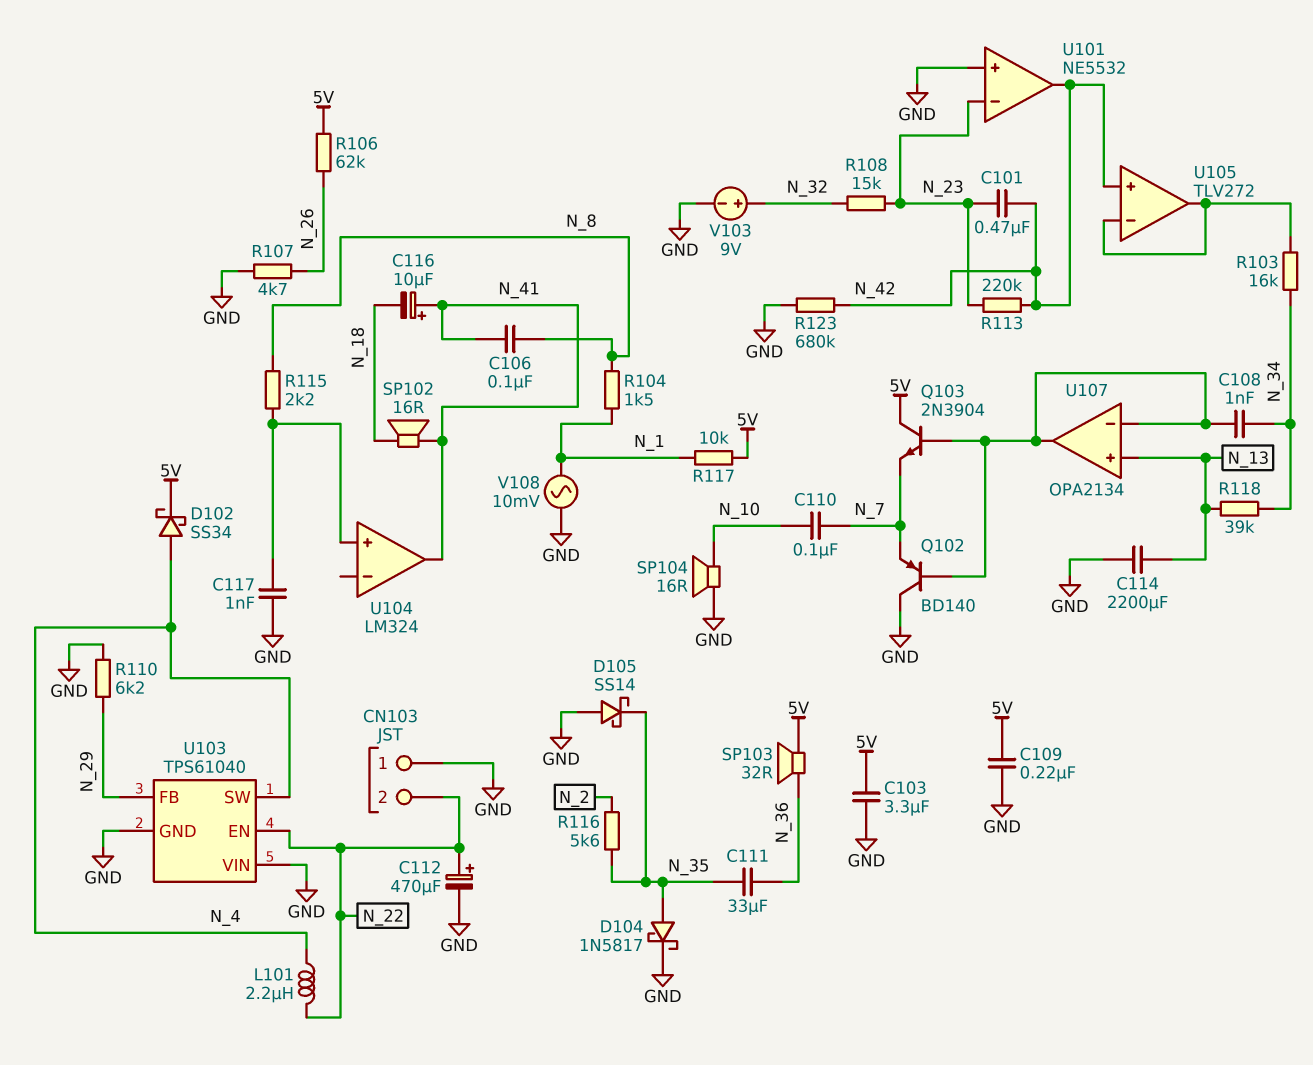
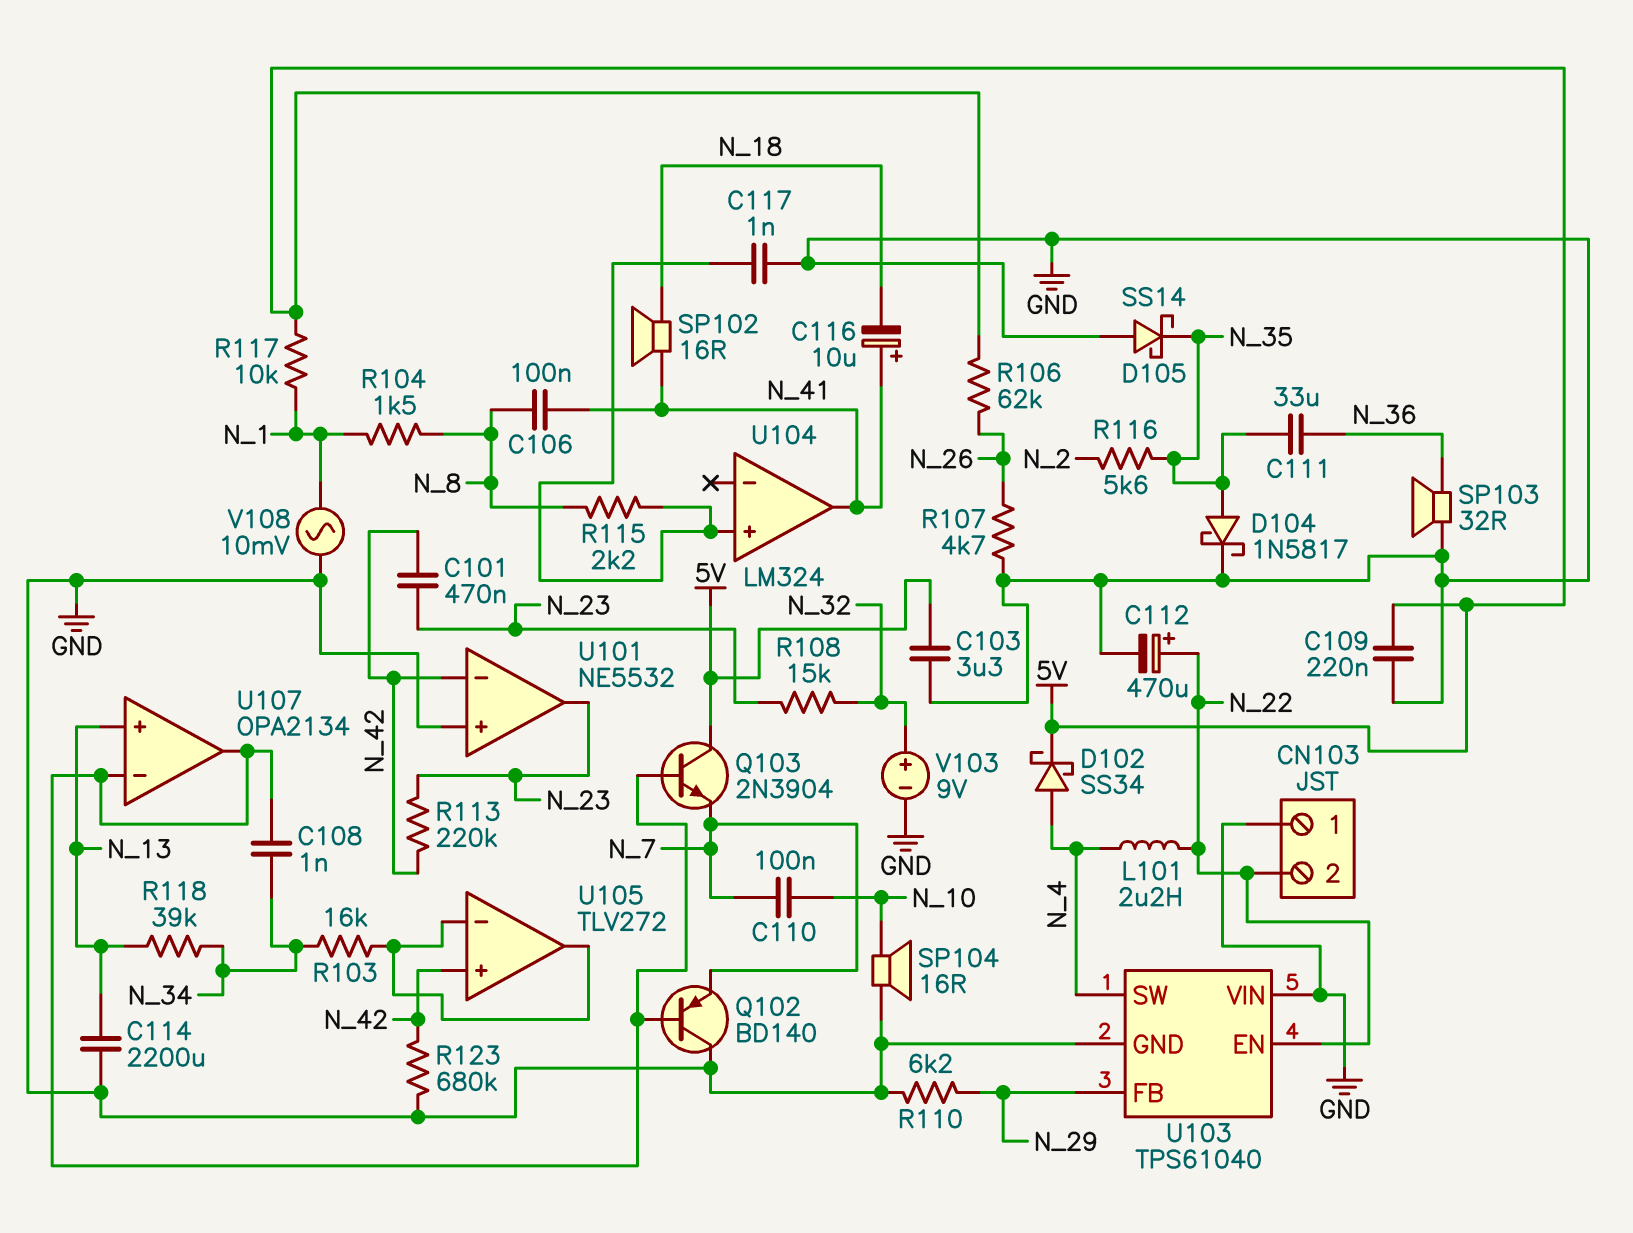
SP103: speaker 32R (5V, N_36) -> speaker 32R (GND, N_36)
U101 pin in-: N_23 -> N_42
U101 pin out: N_42 -> N_23

